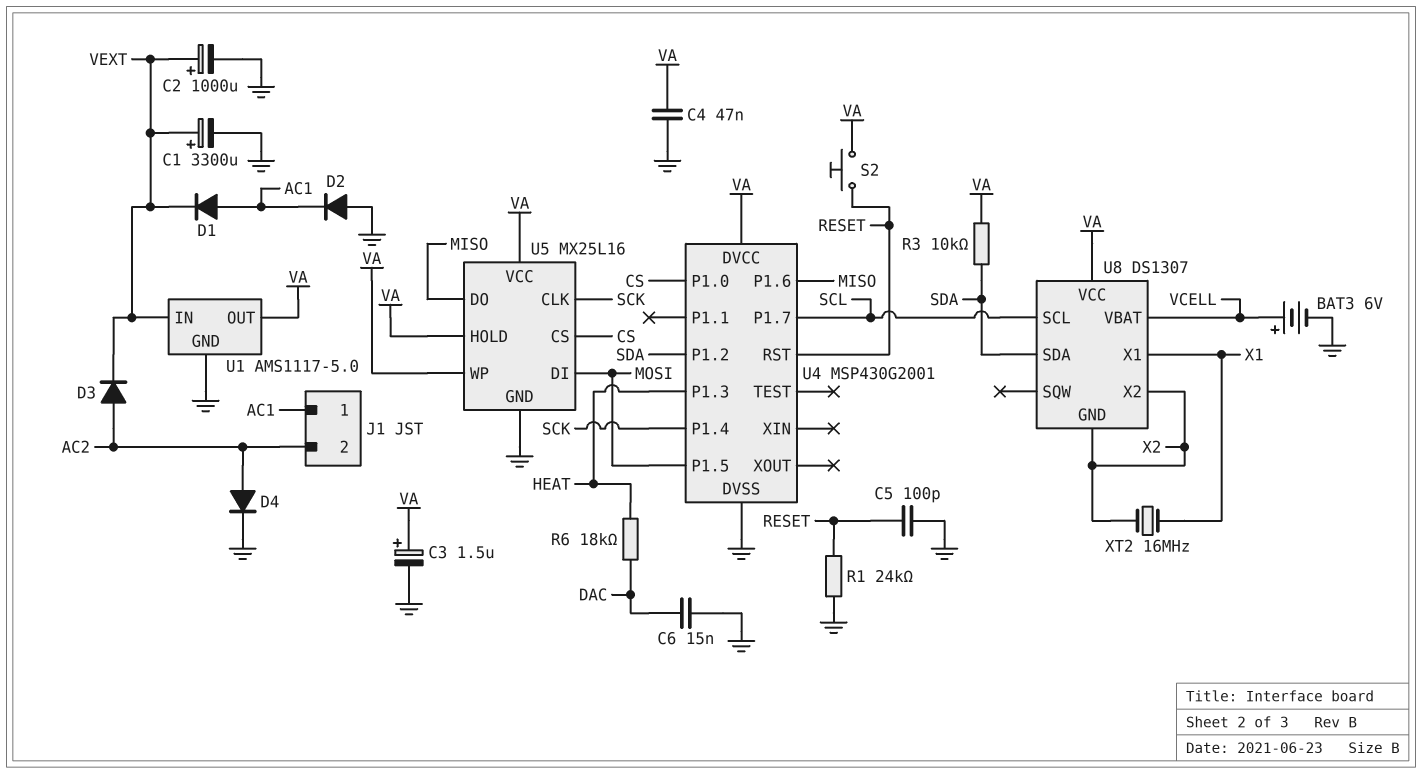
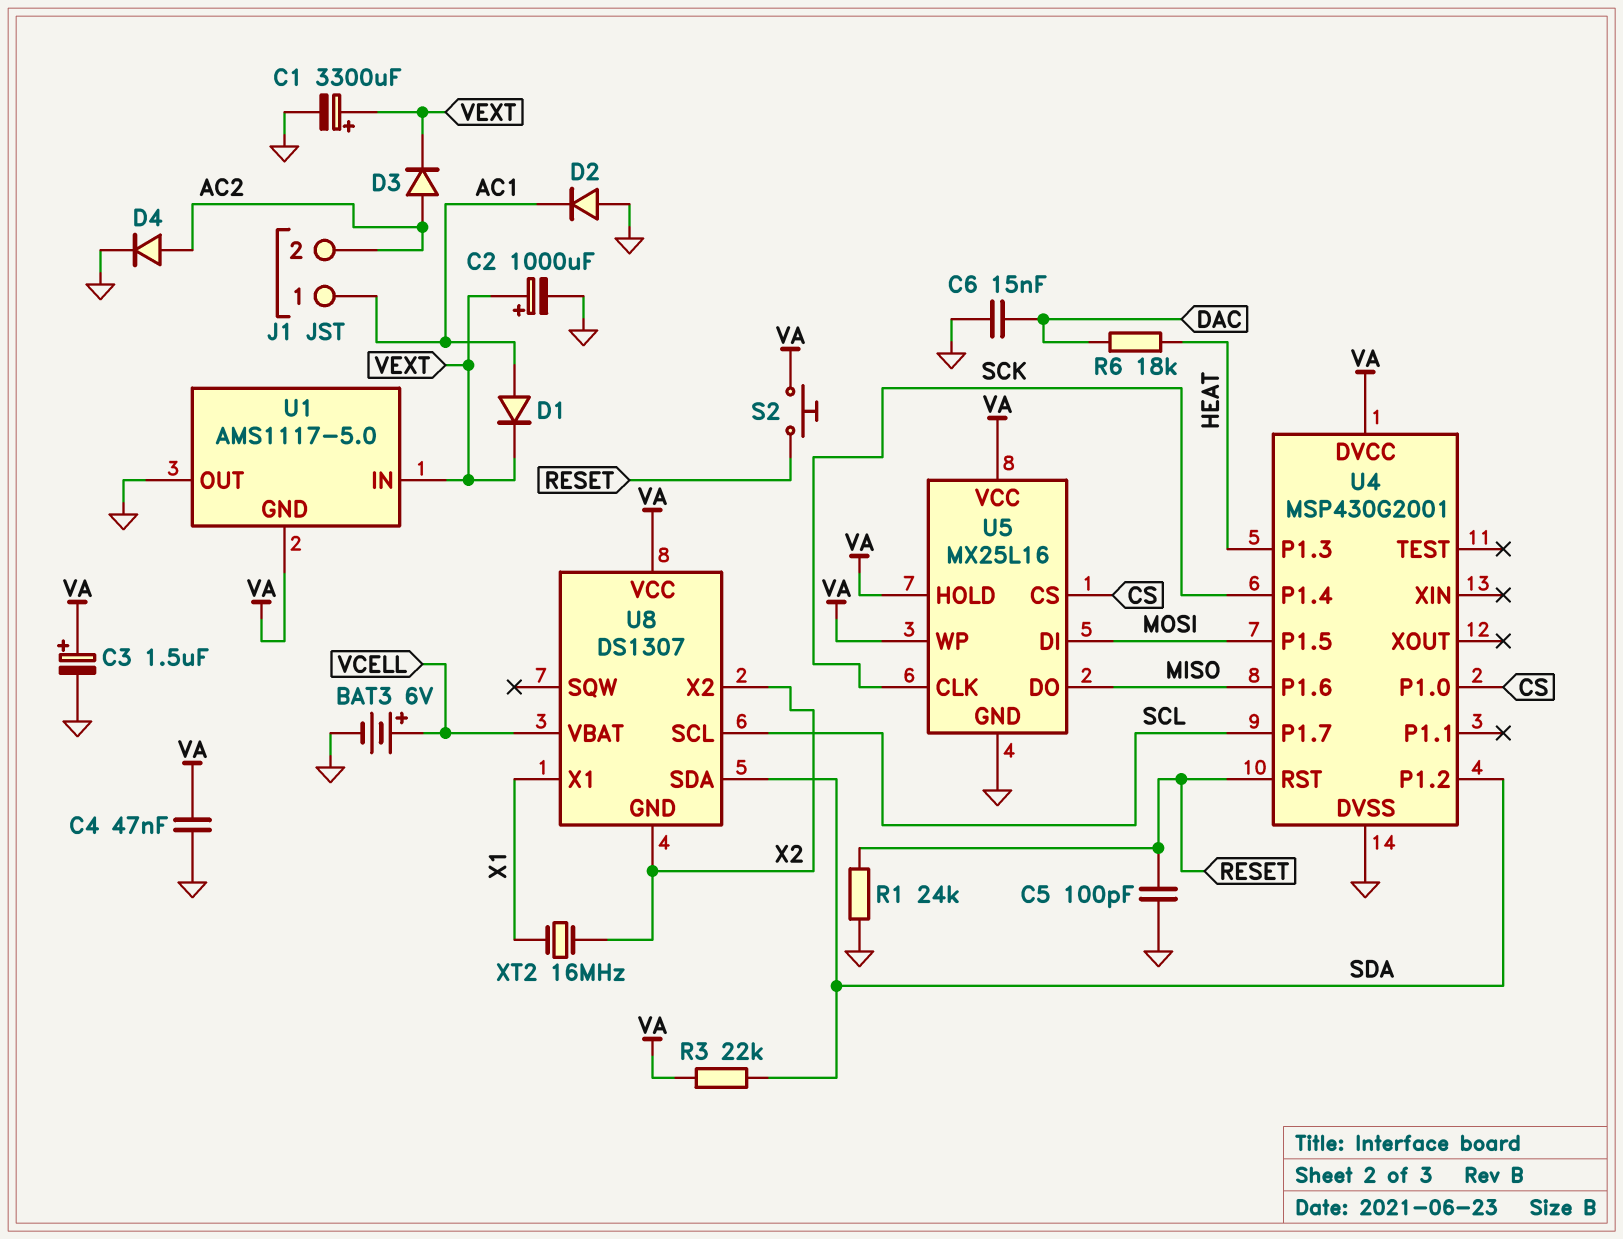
R3: 10k (SDA, VA) -> 22k (SDA, VA)
U1 pin GND: GND -> VA
U1 pin OUT: VA -> GND

